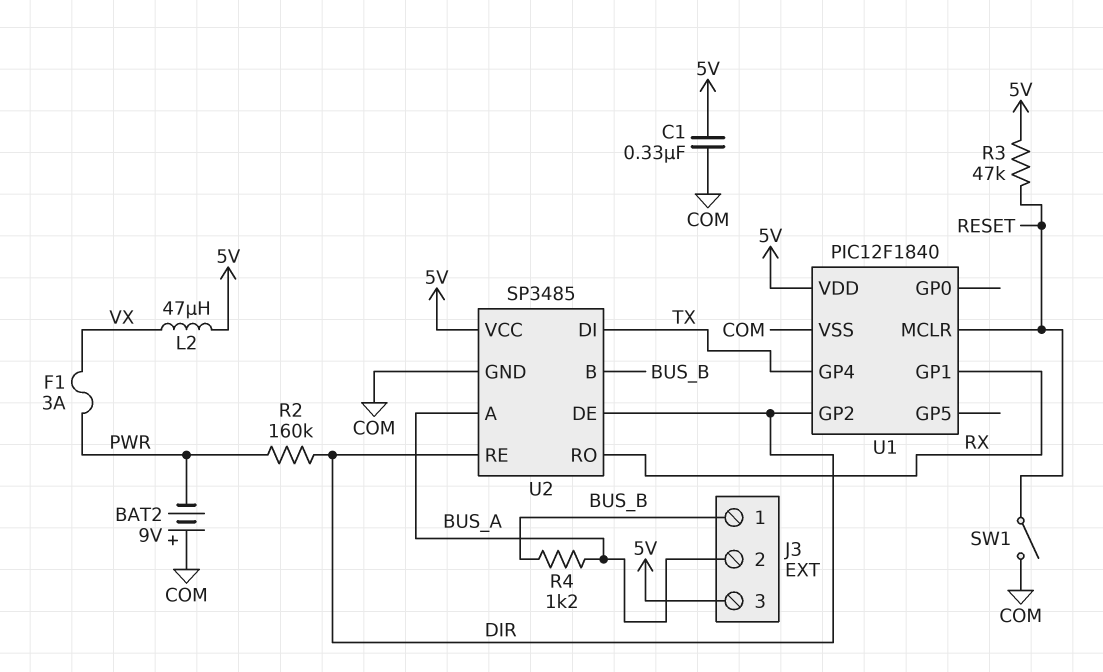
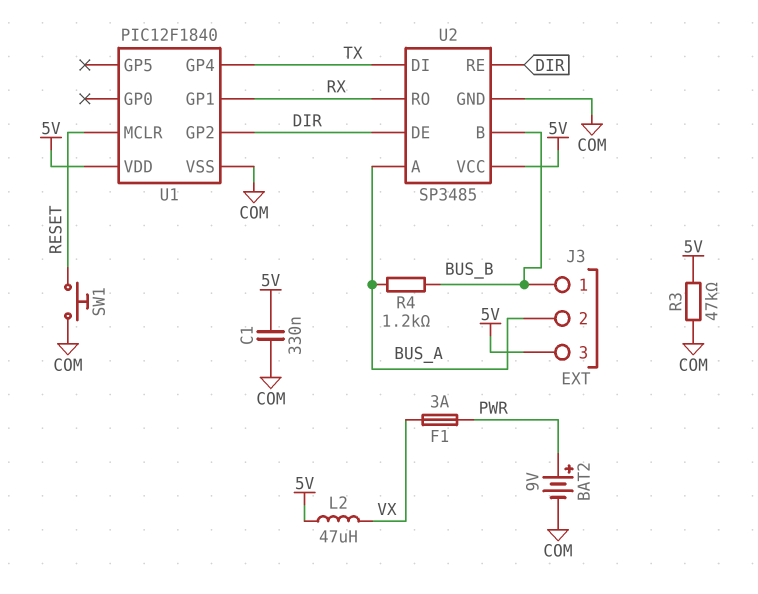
BAT2: 9V (plus COM, minus PWR) -> 9V (plus PWR, minus COM)
R2: 160k (DIR, PWR) -> none
R3: 47k (5V, RESET) -> 47k (5V, COM)
SW1: switch (COM, RESET) -> button (COM, RESET)

